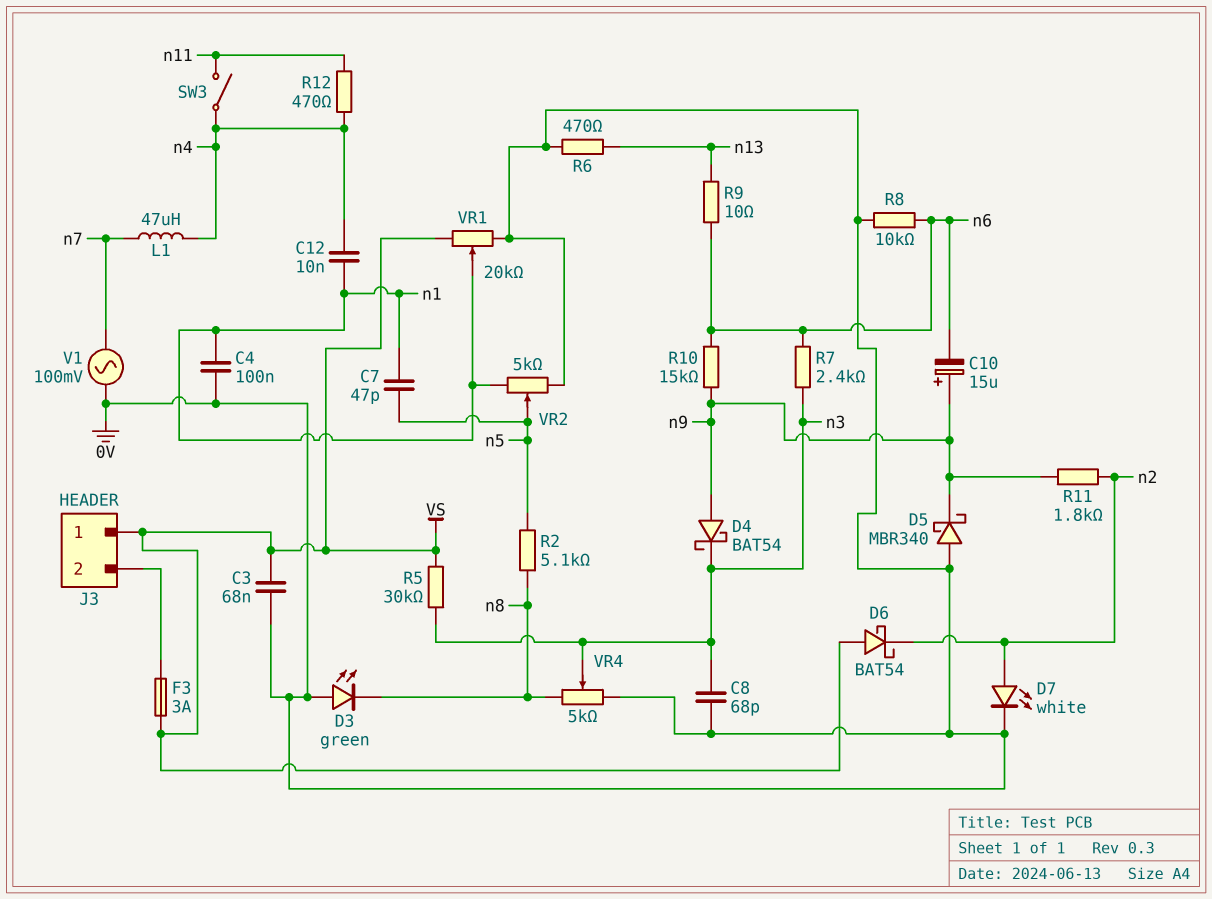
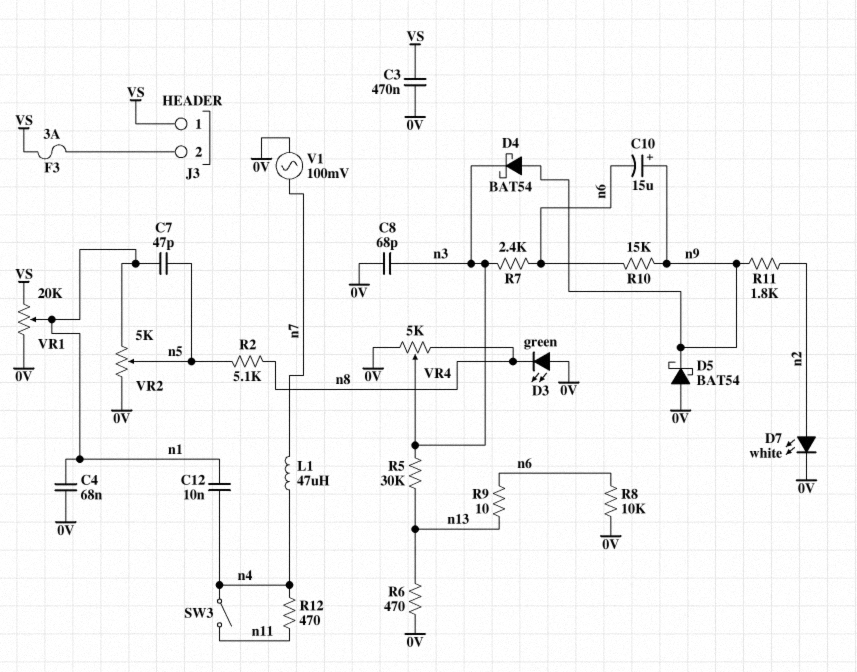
C3: 68nF (0V, VS) -> 470nF (0V, VS)
C4: 100nF (0V, n1) -> 68nF (0V, n1)
D5: schottky MBR340 (A 0V, K n9) -> schottky BAT54 (A 0V, K n9)
D6: schottky BAT54 (A VS, K n2) -> none
R5: 30k (VS, n3) -> 30k (n3, n13)

